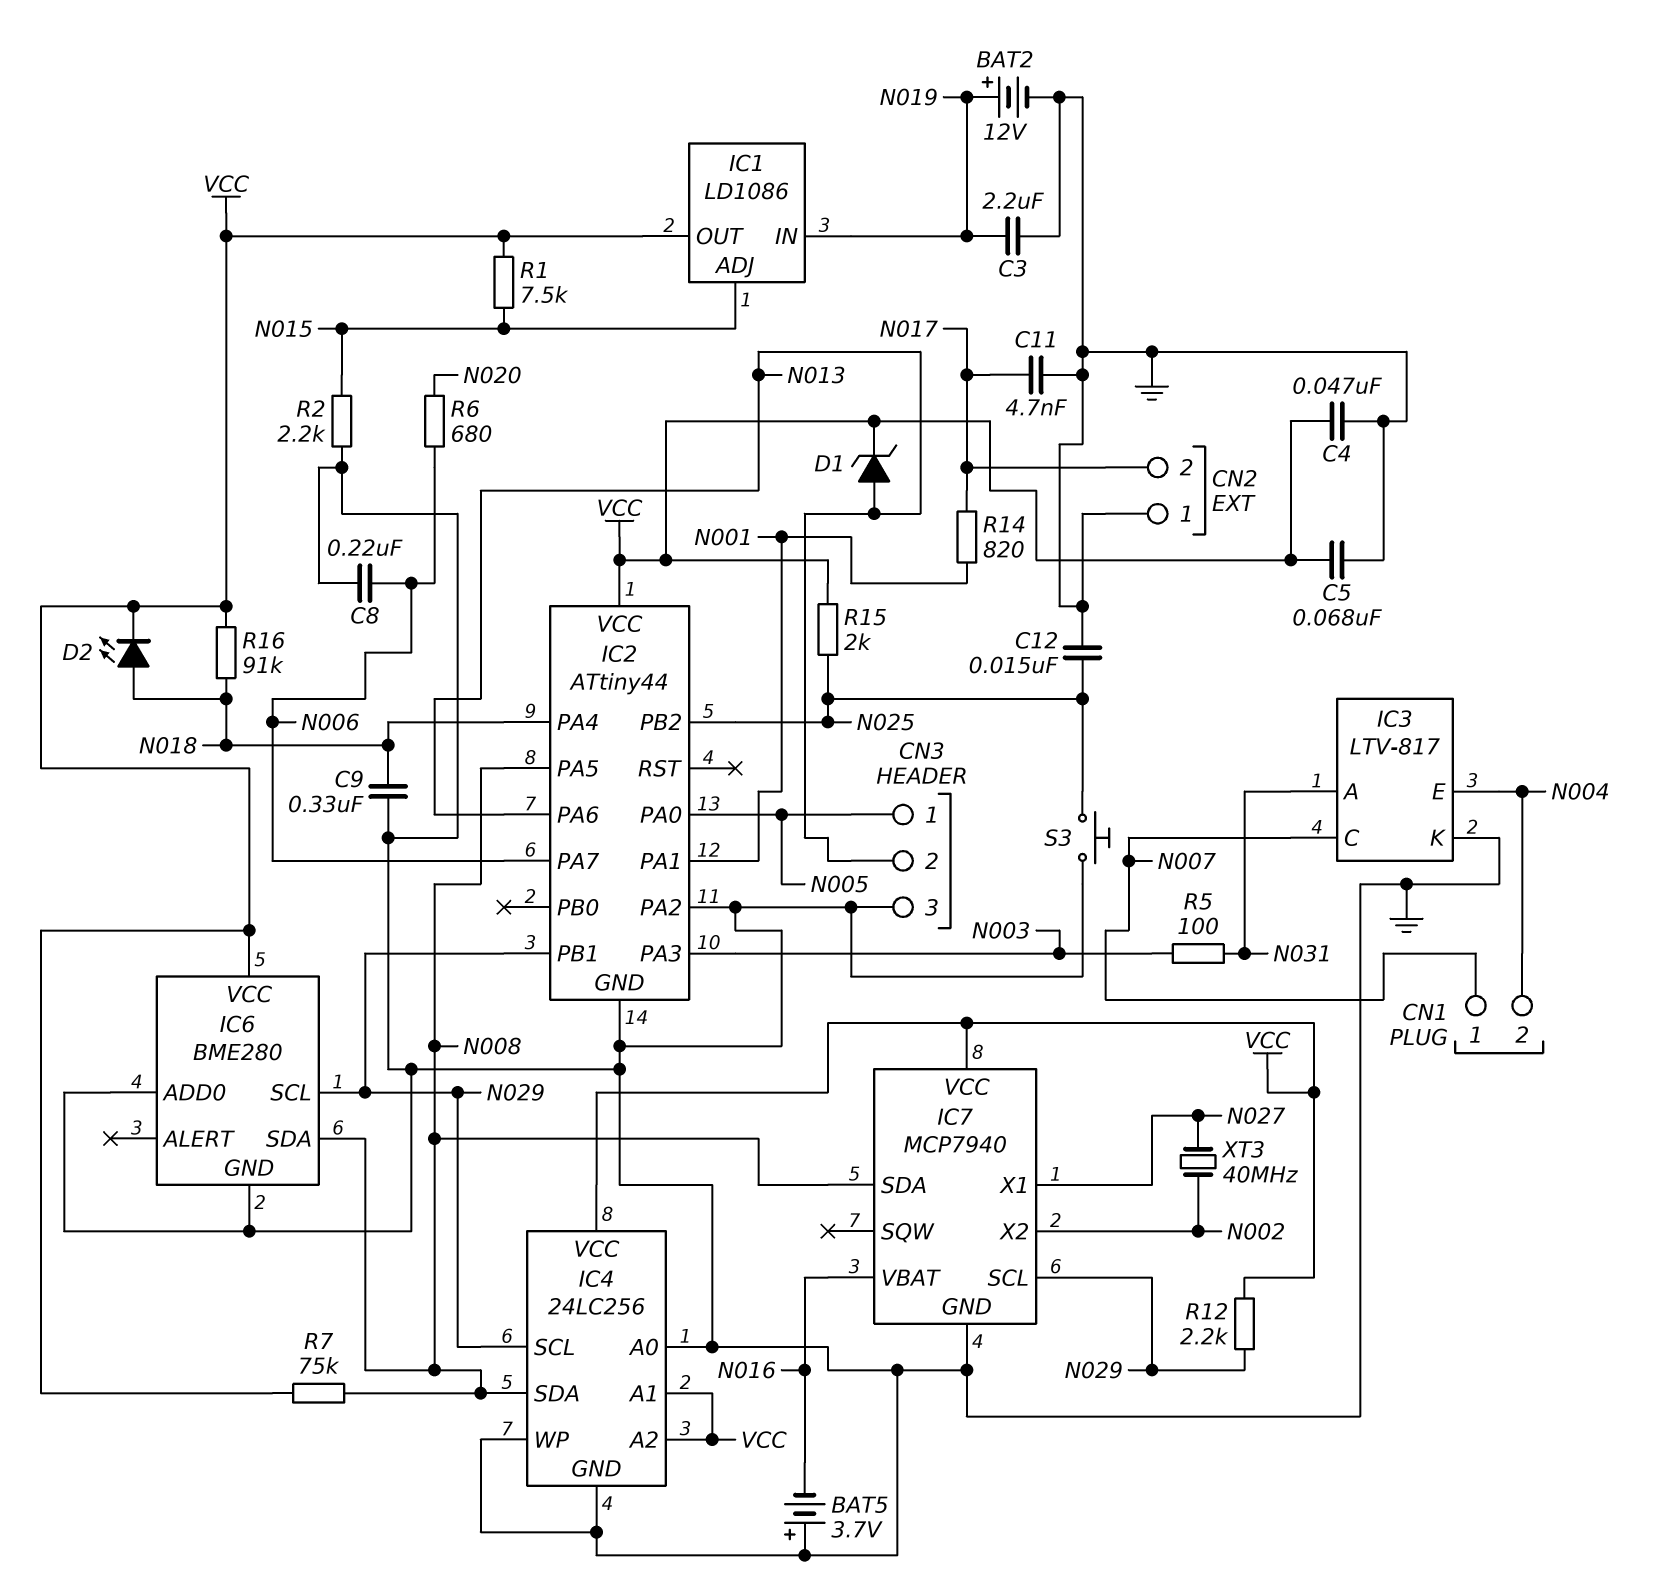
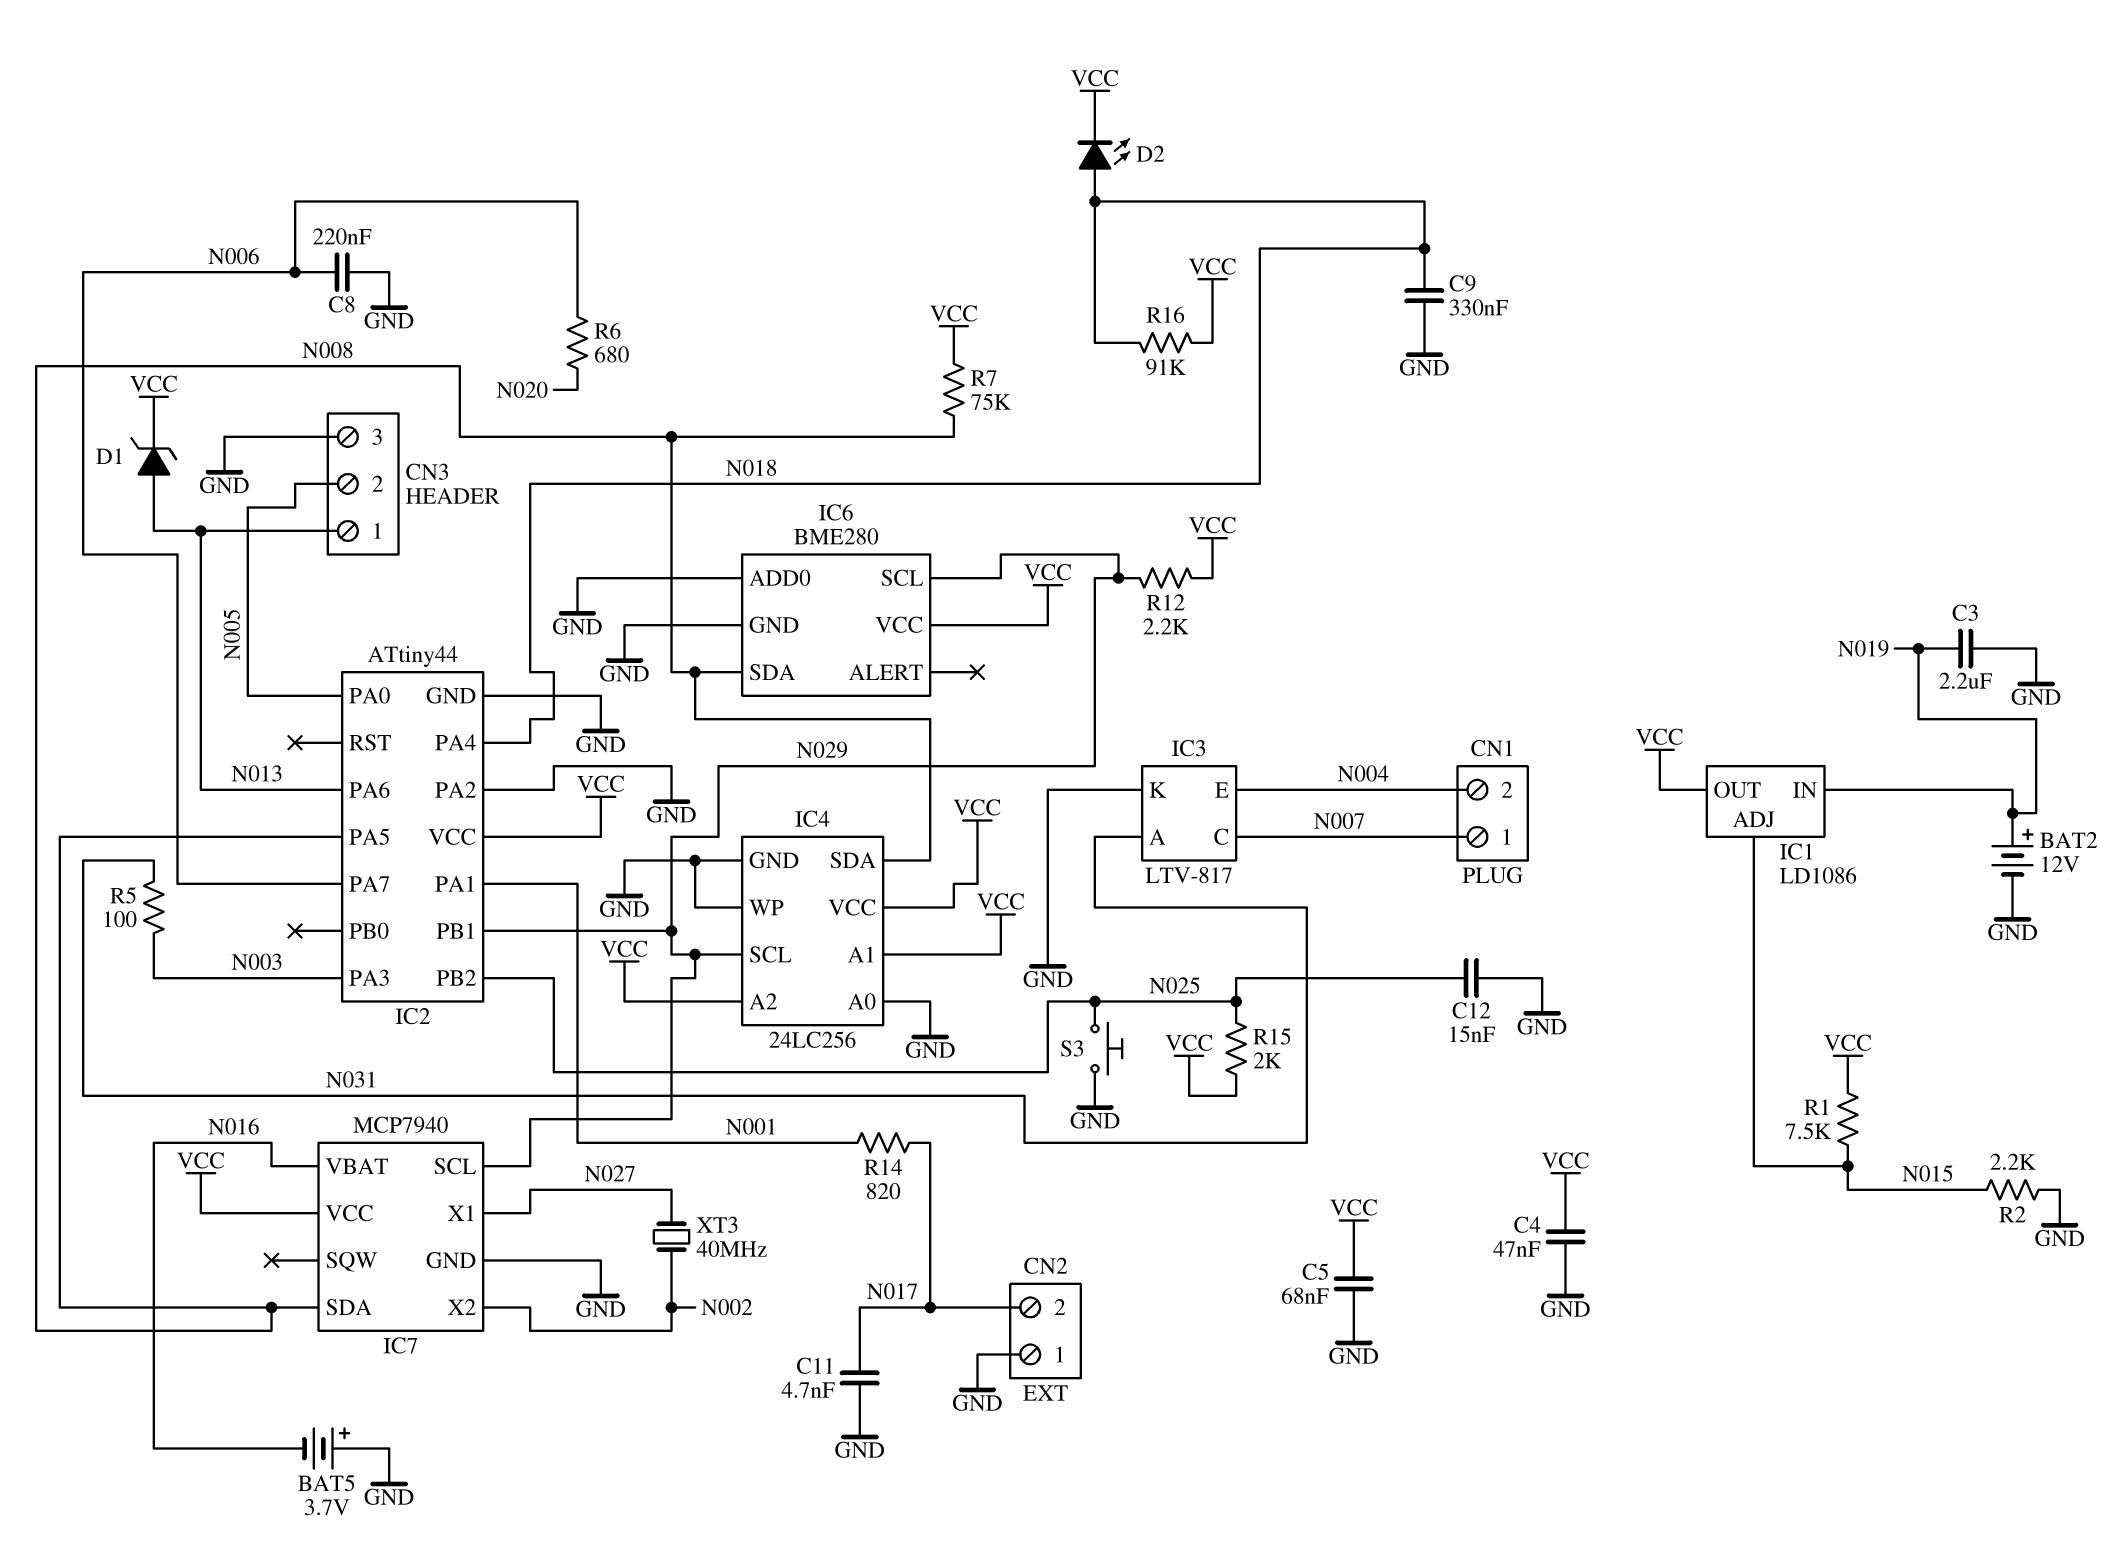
CN3 pin 1: N005 -> N013
CN3 pin 2: N013 -> N005

